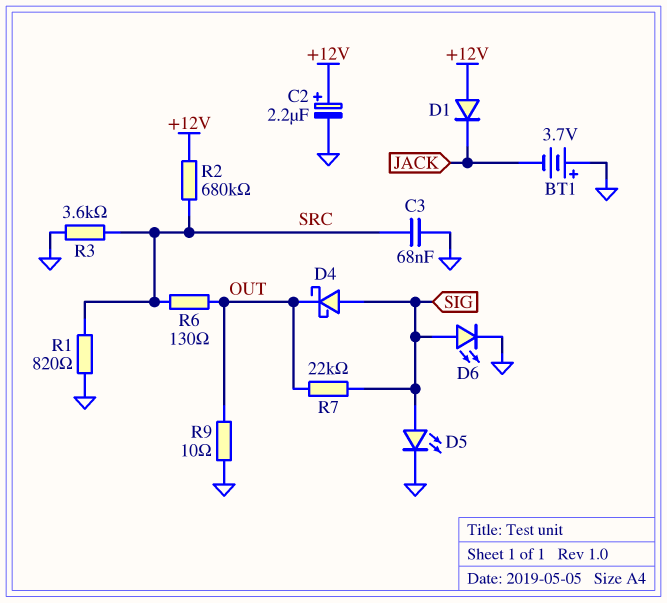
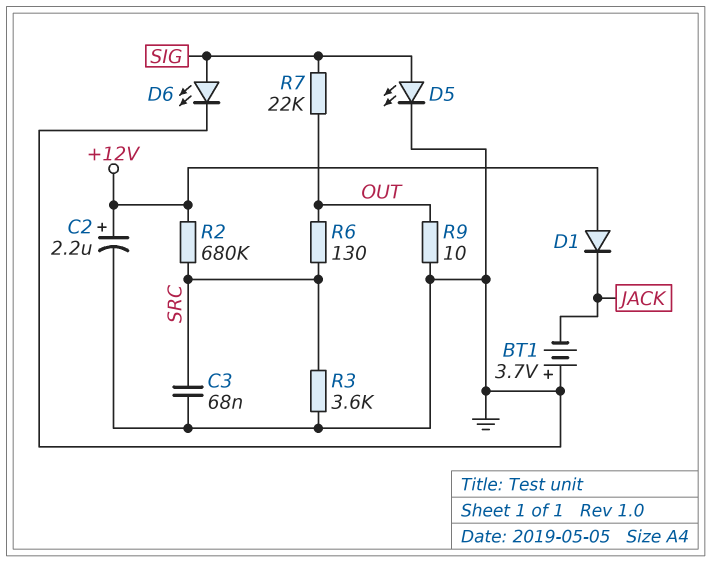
D4: schottky (A SIG, K OUT) -> none
R1: 820 (GND, SRC) -> none

